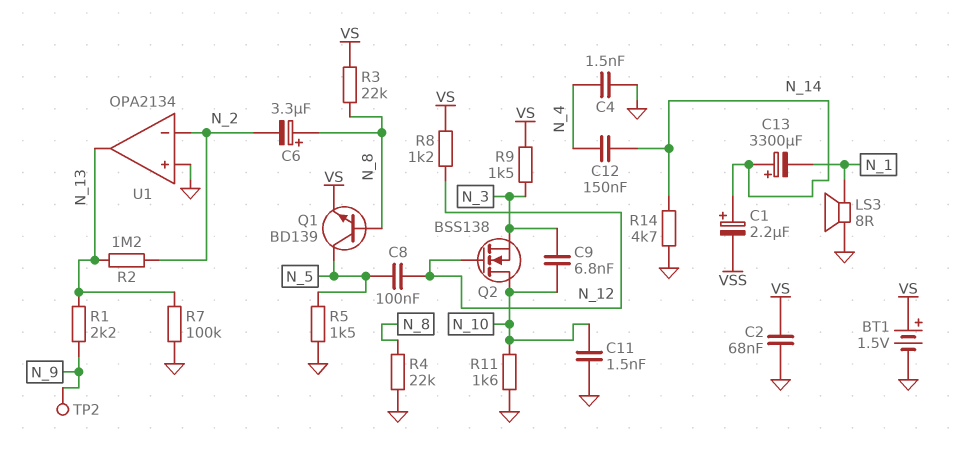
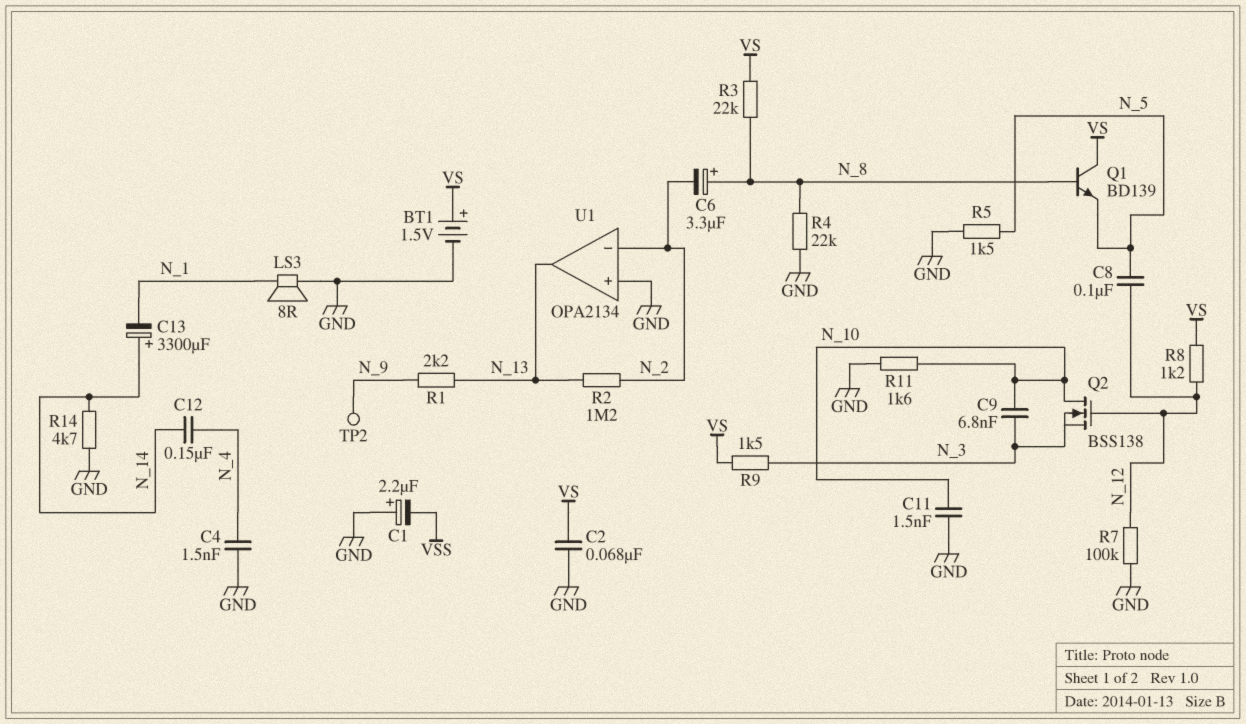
C1: 2.2uF (plus N_14, minus VSS) -> 2.2uF (plus GND, minus VSS)
Q1: NPN BD139 (B N_8, C N_5, E VS) -> NPN BD139 (B N_8, C VS, E N_5)
R7: 100k (GND, N_13) -> 100k (GND, N_12)

